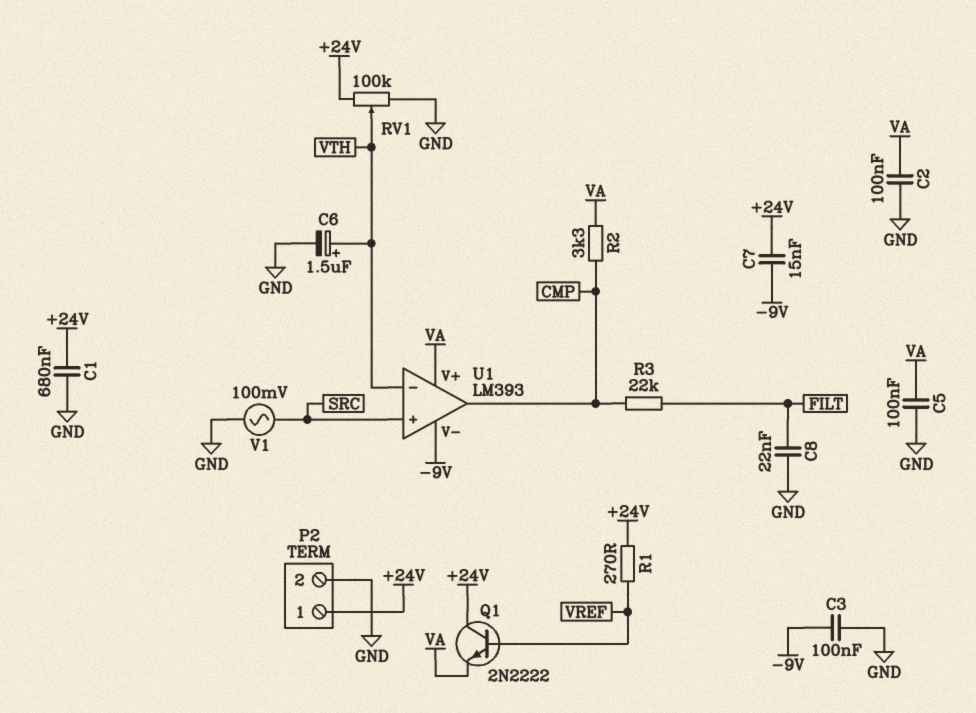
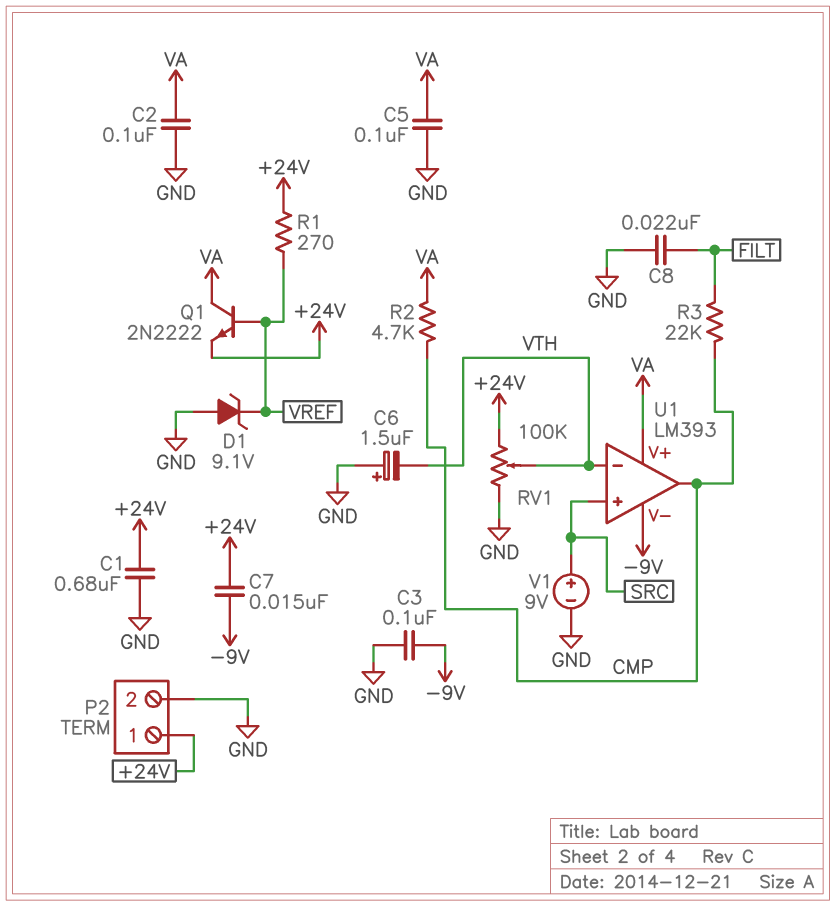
C6: 1.5uF (plus VTH, minus GND) -> 1.5uF (plus GND, minus VTH)
D1: none -> zener 9.1V (A GND, K VREF)
Q1: NPN 2N2222 (B VREF, C +24V, E VA) -> NPN 2N2222 (B VREF, C VA, E +24V)
R2: 3.3k (CMP, VA) -> 4.7k (CMP, VA)
V1: AC 100mV (GND, SRC) -> 9V (plus SRC, minus GND)

